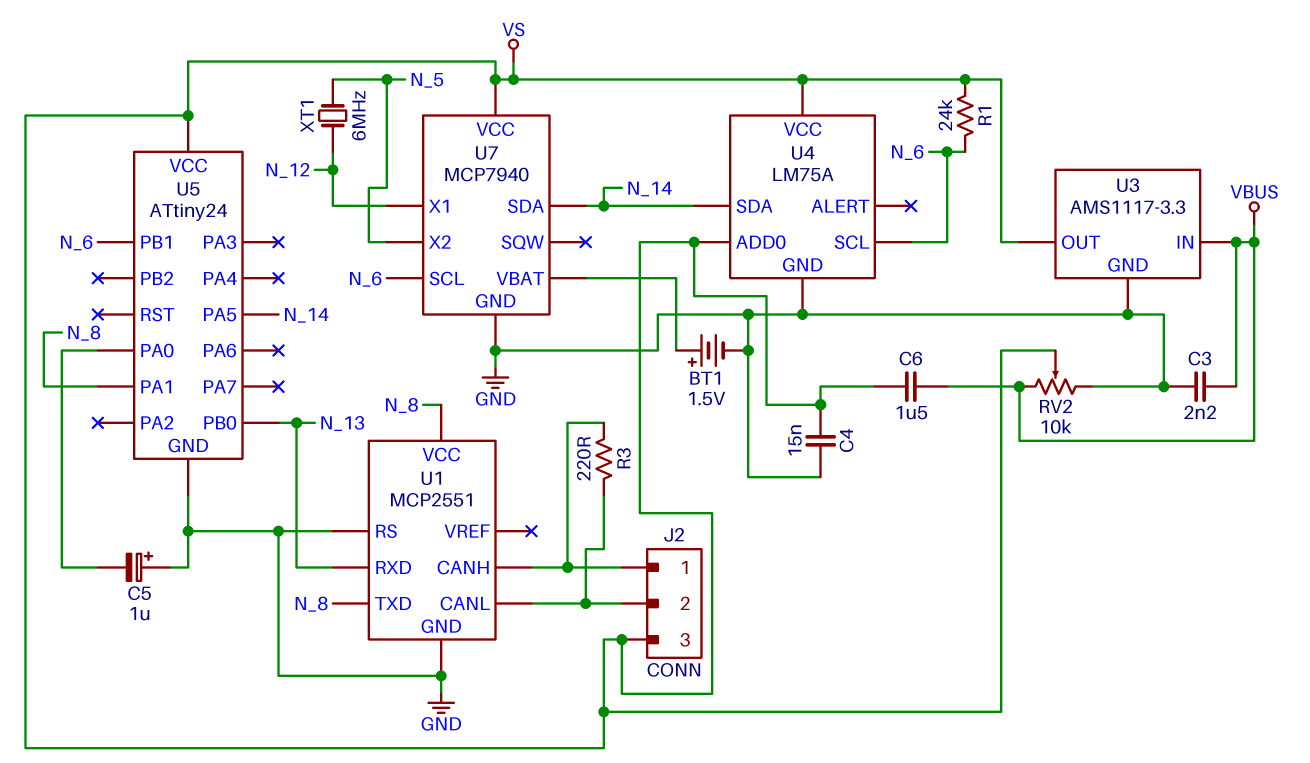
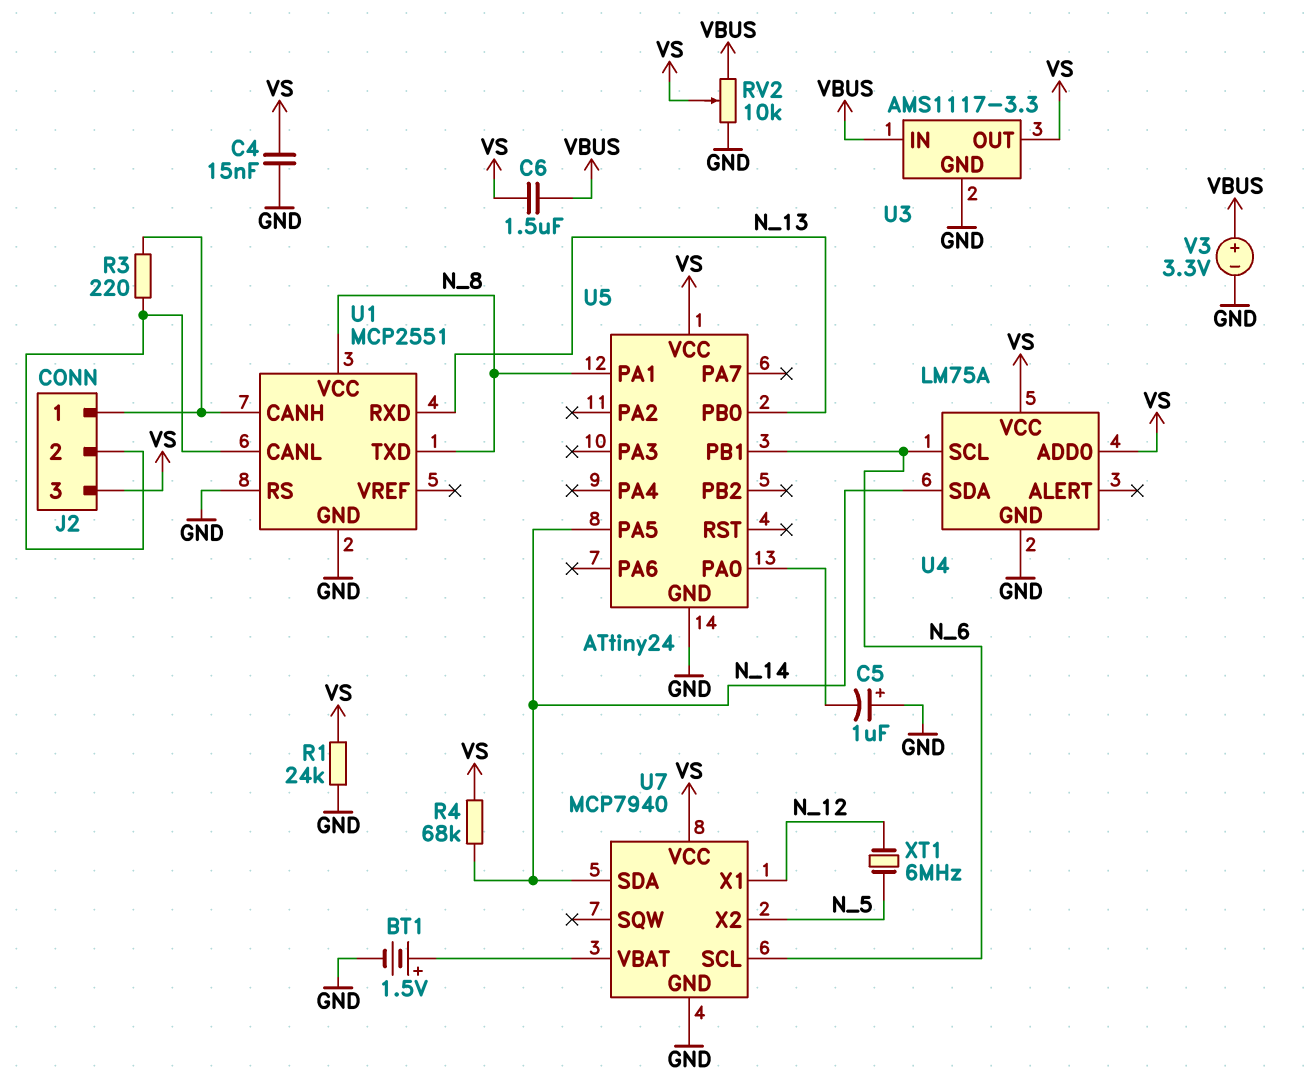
C3: 2.2nF (GND, VBUS) -> none
R1: 24k (N_6, VS) -> 24k (GND, VS)
R4: none -> 68k (N_14, VS)
V3: none -> 3.3V (plus VBUS, minus GND)

